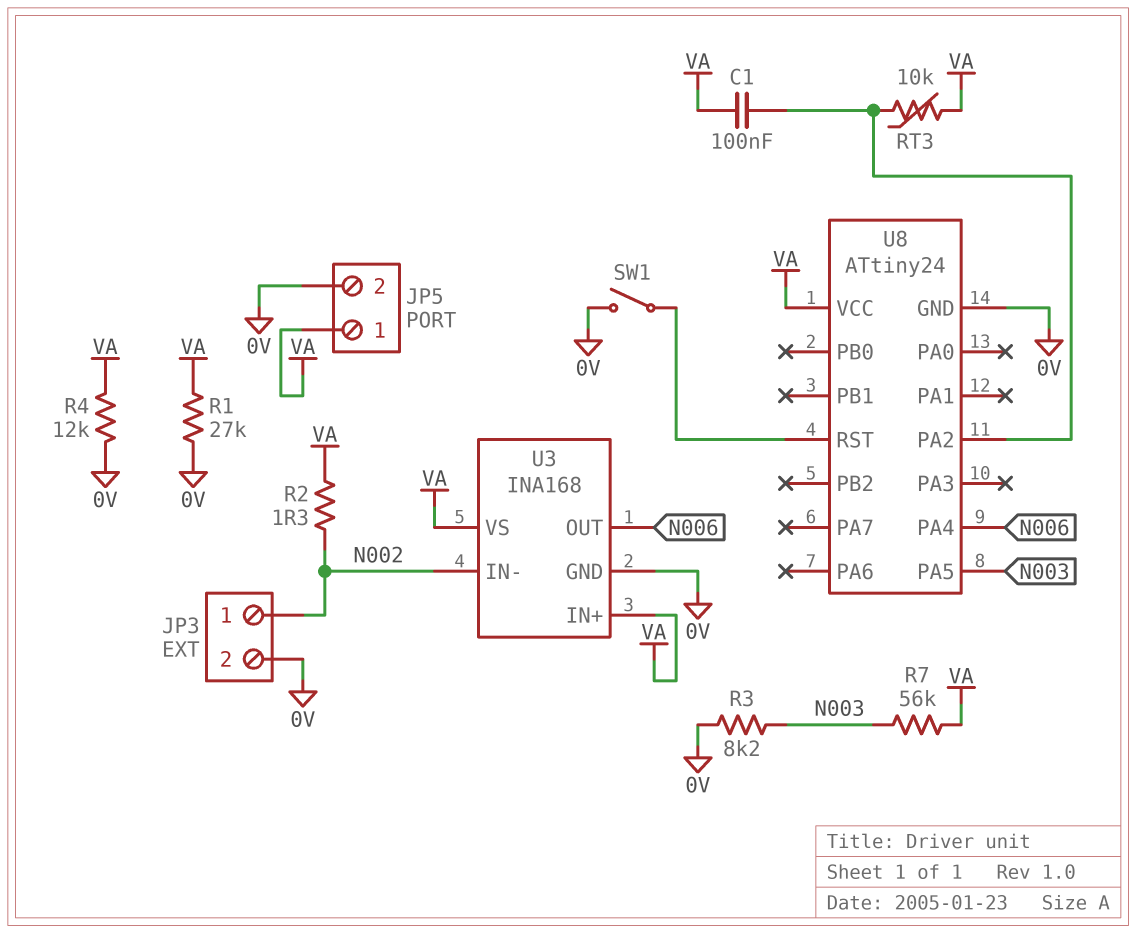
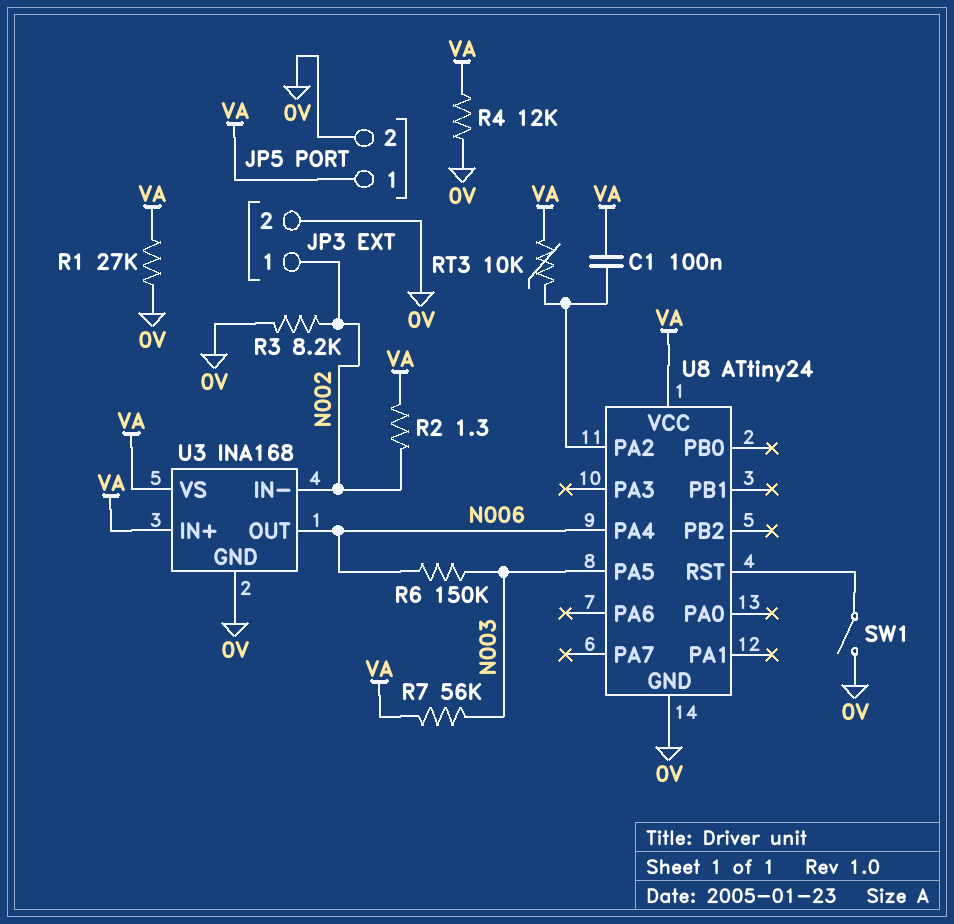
R3: 8.2k (0V, N003) -> 8.2k (0V, N002)
R6: none -> 150k (N003, N006)

